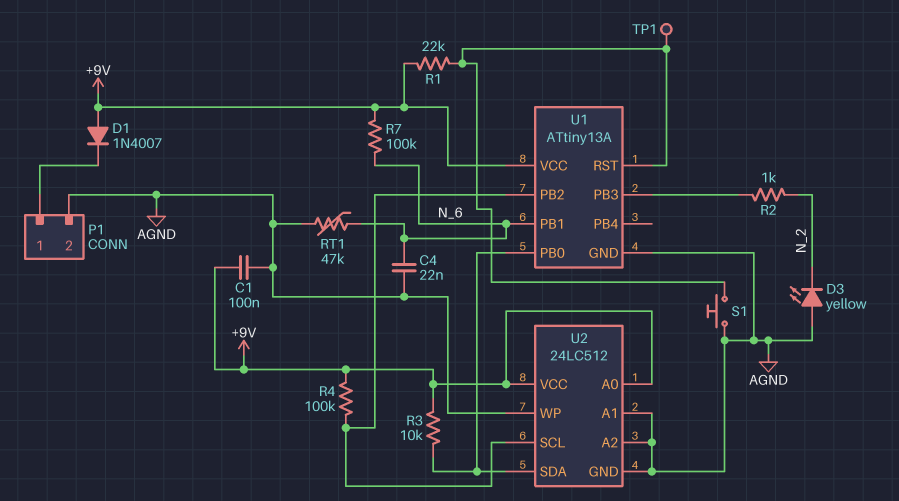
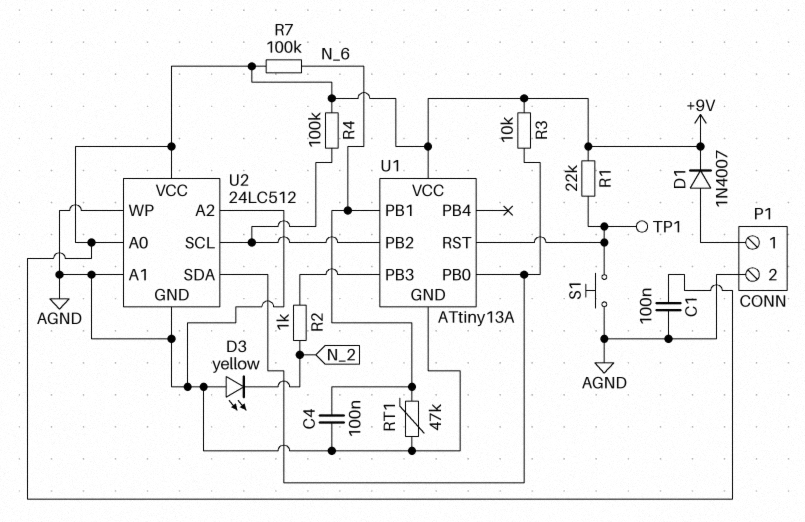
C4: 22nF (AGND, N_6) -> 100nF (AGND, N_6)
D1: diode 1N4007 (A +9V, K P1/1) -> diode 1N4007 (A P1/1, K +9V)

